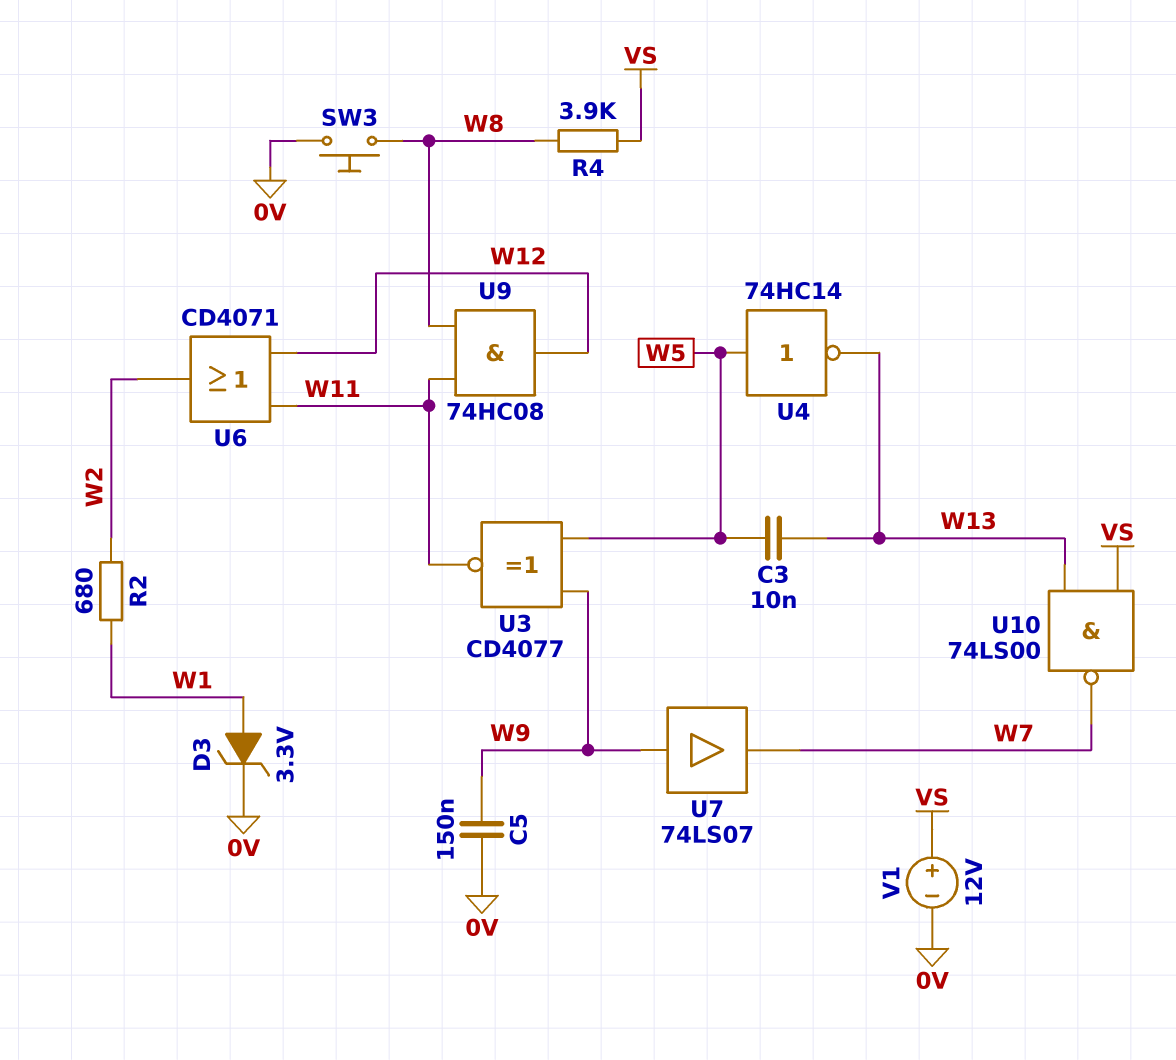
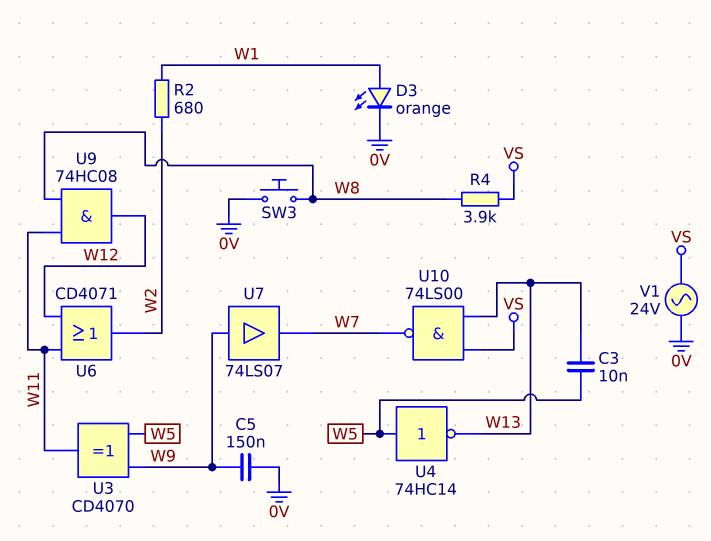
D3: zener 3.3V (A W1, K 0V) -> LED orange (A W1, K 0V)
U3: XNOR CD4077 (in W5, in W9, out W11) -> XOR CD4070 (in W5, in W9, out W11)
V1: 12V (plus VS, minus 0V) -> AC 24V (0V, VS)

